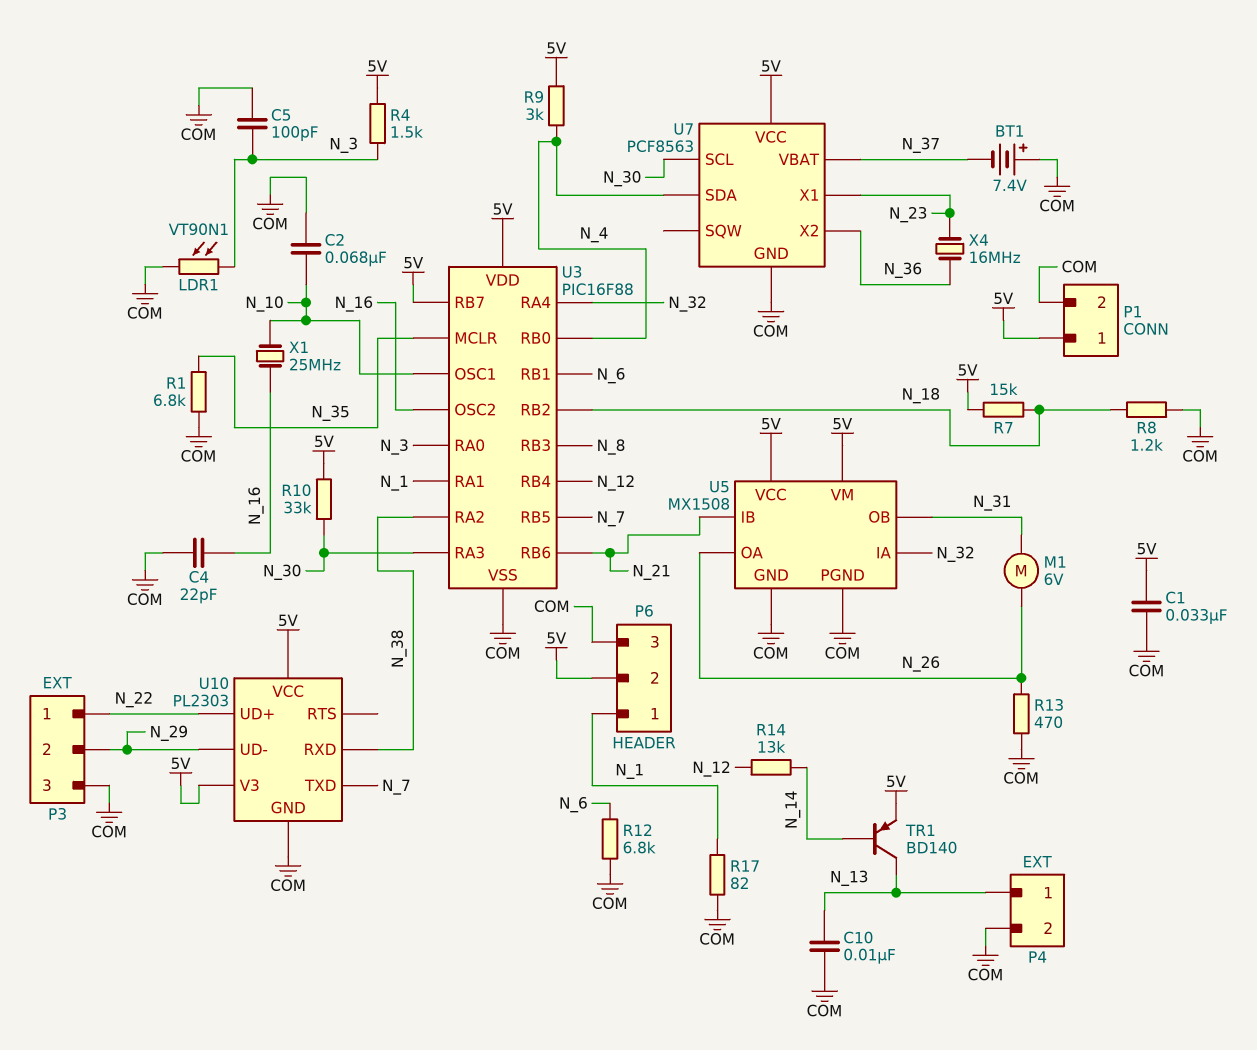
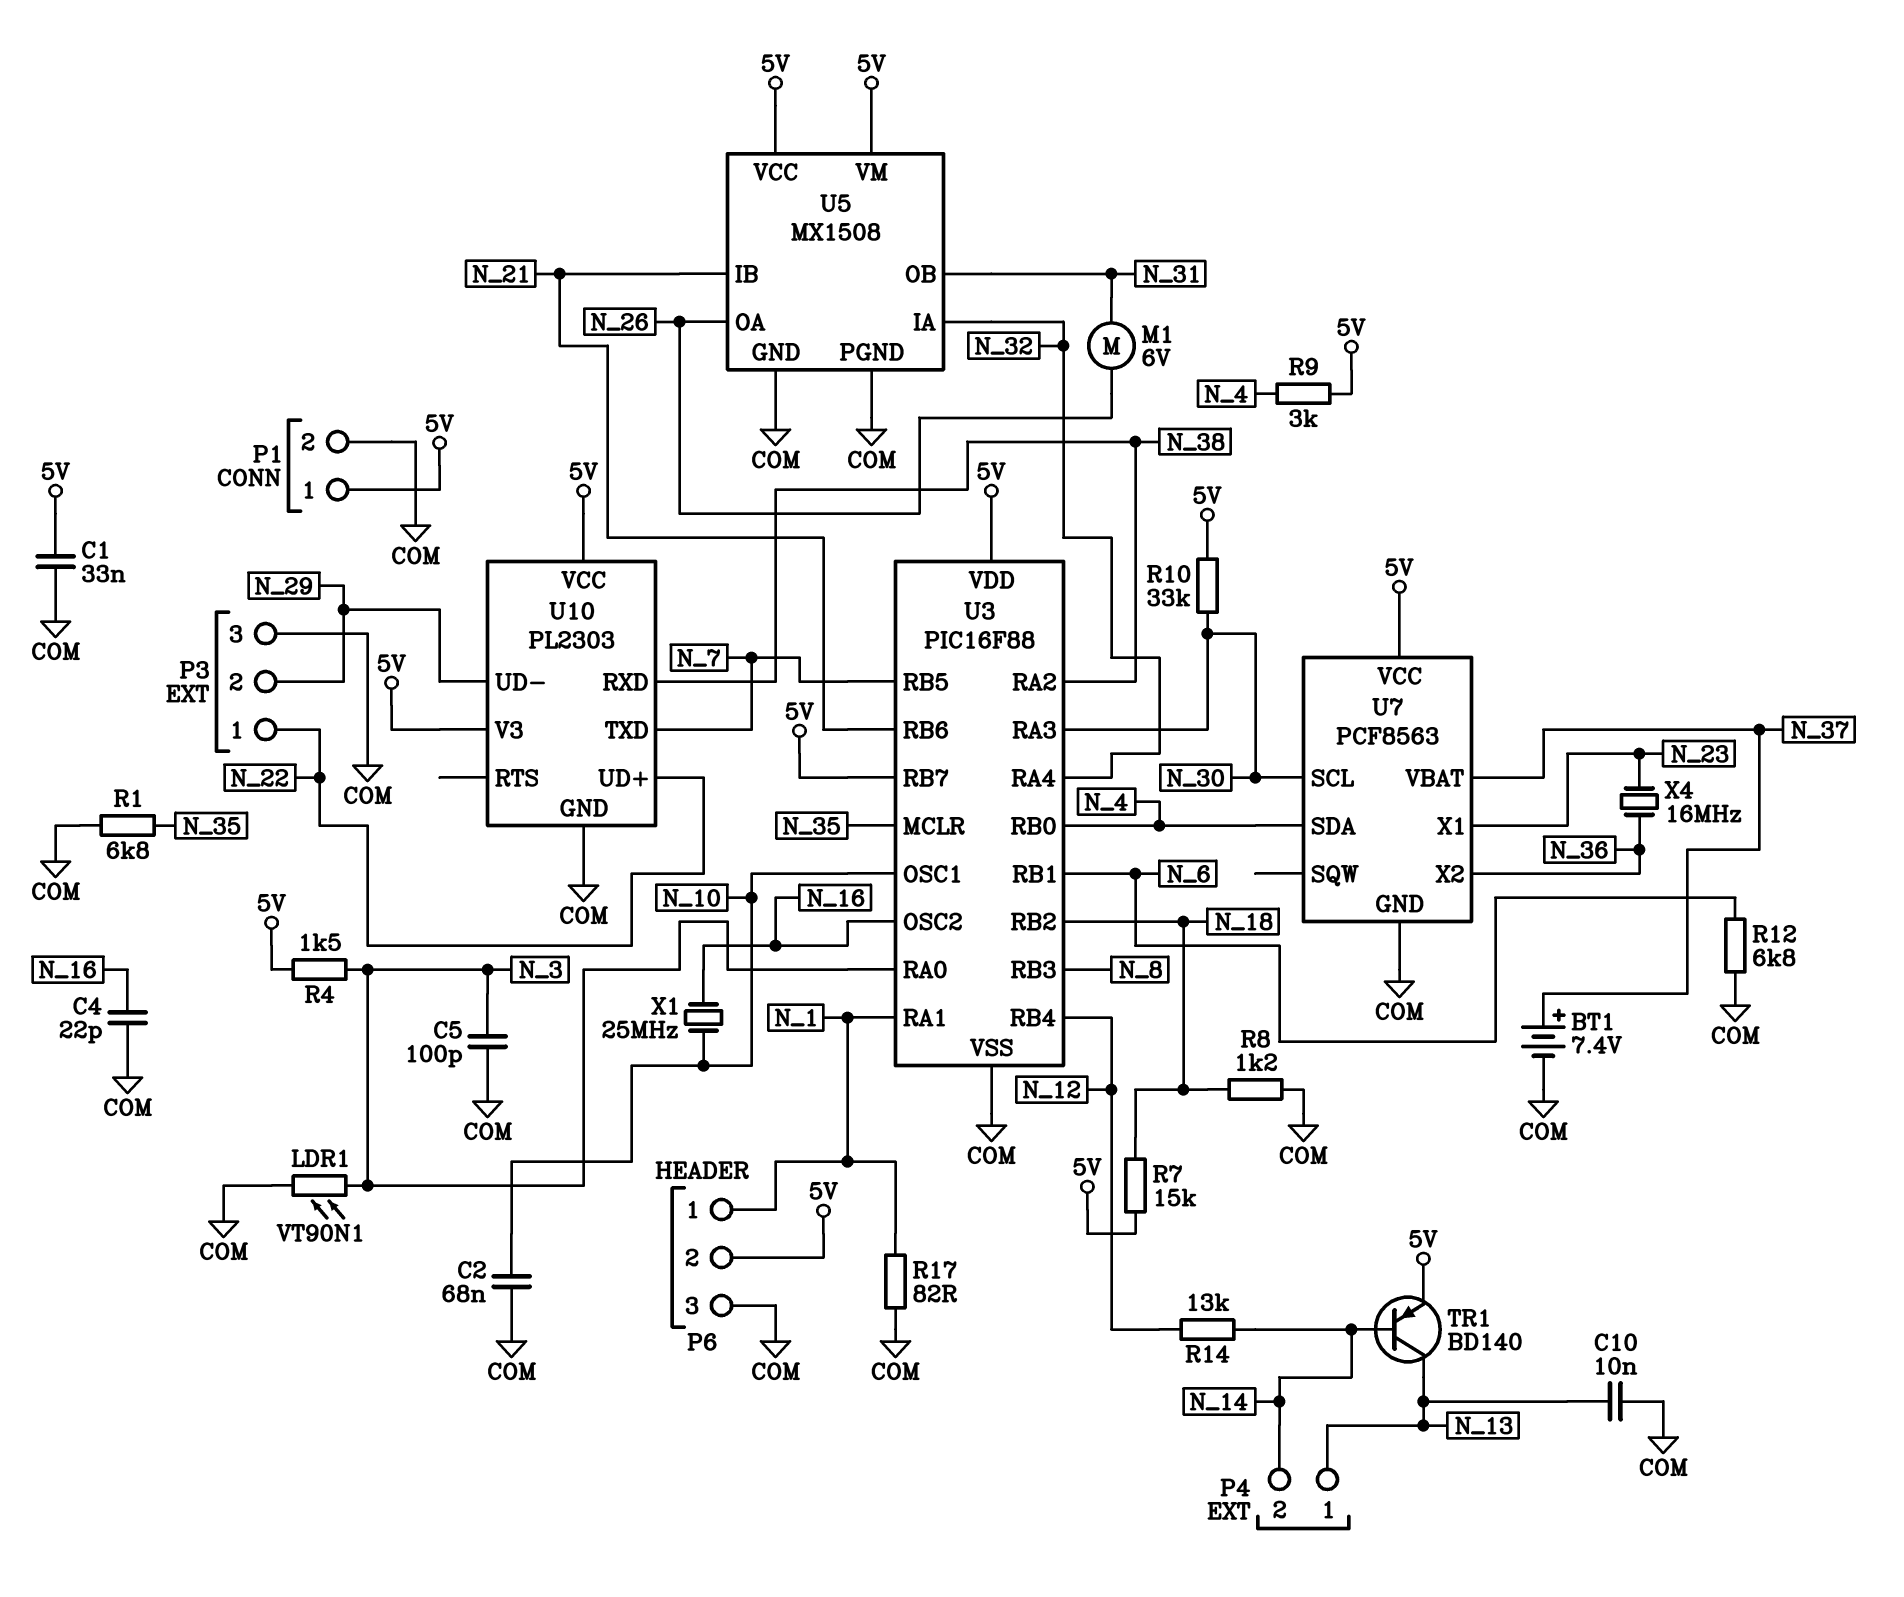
BT1: 7.4V (plus COM, minus N_37) -> 7.4V (plus N_37, minus COM)
P4 pin 2: COM -> N_14
R13: 470 (COM, N_26) -> none

